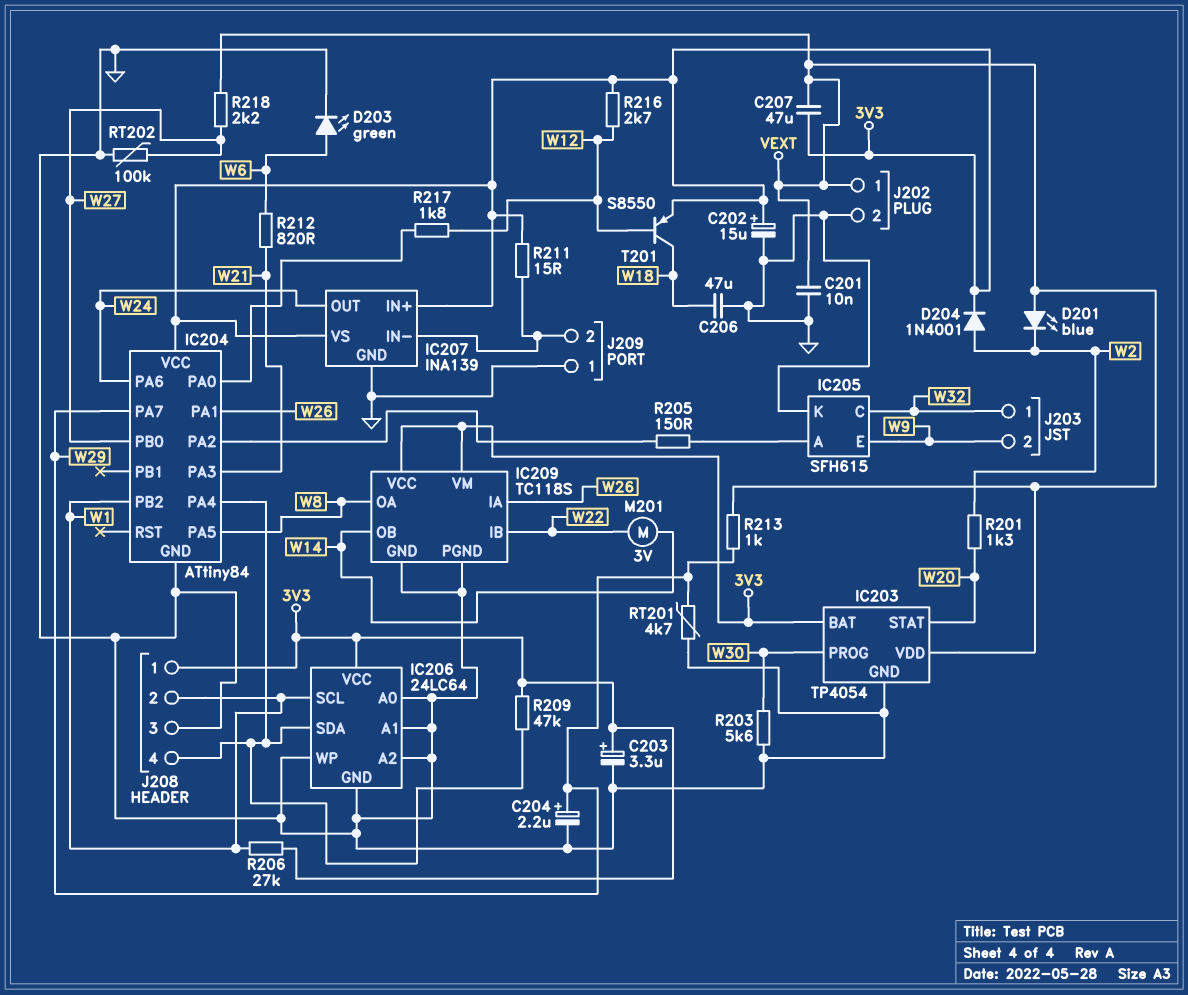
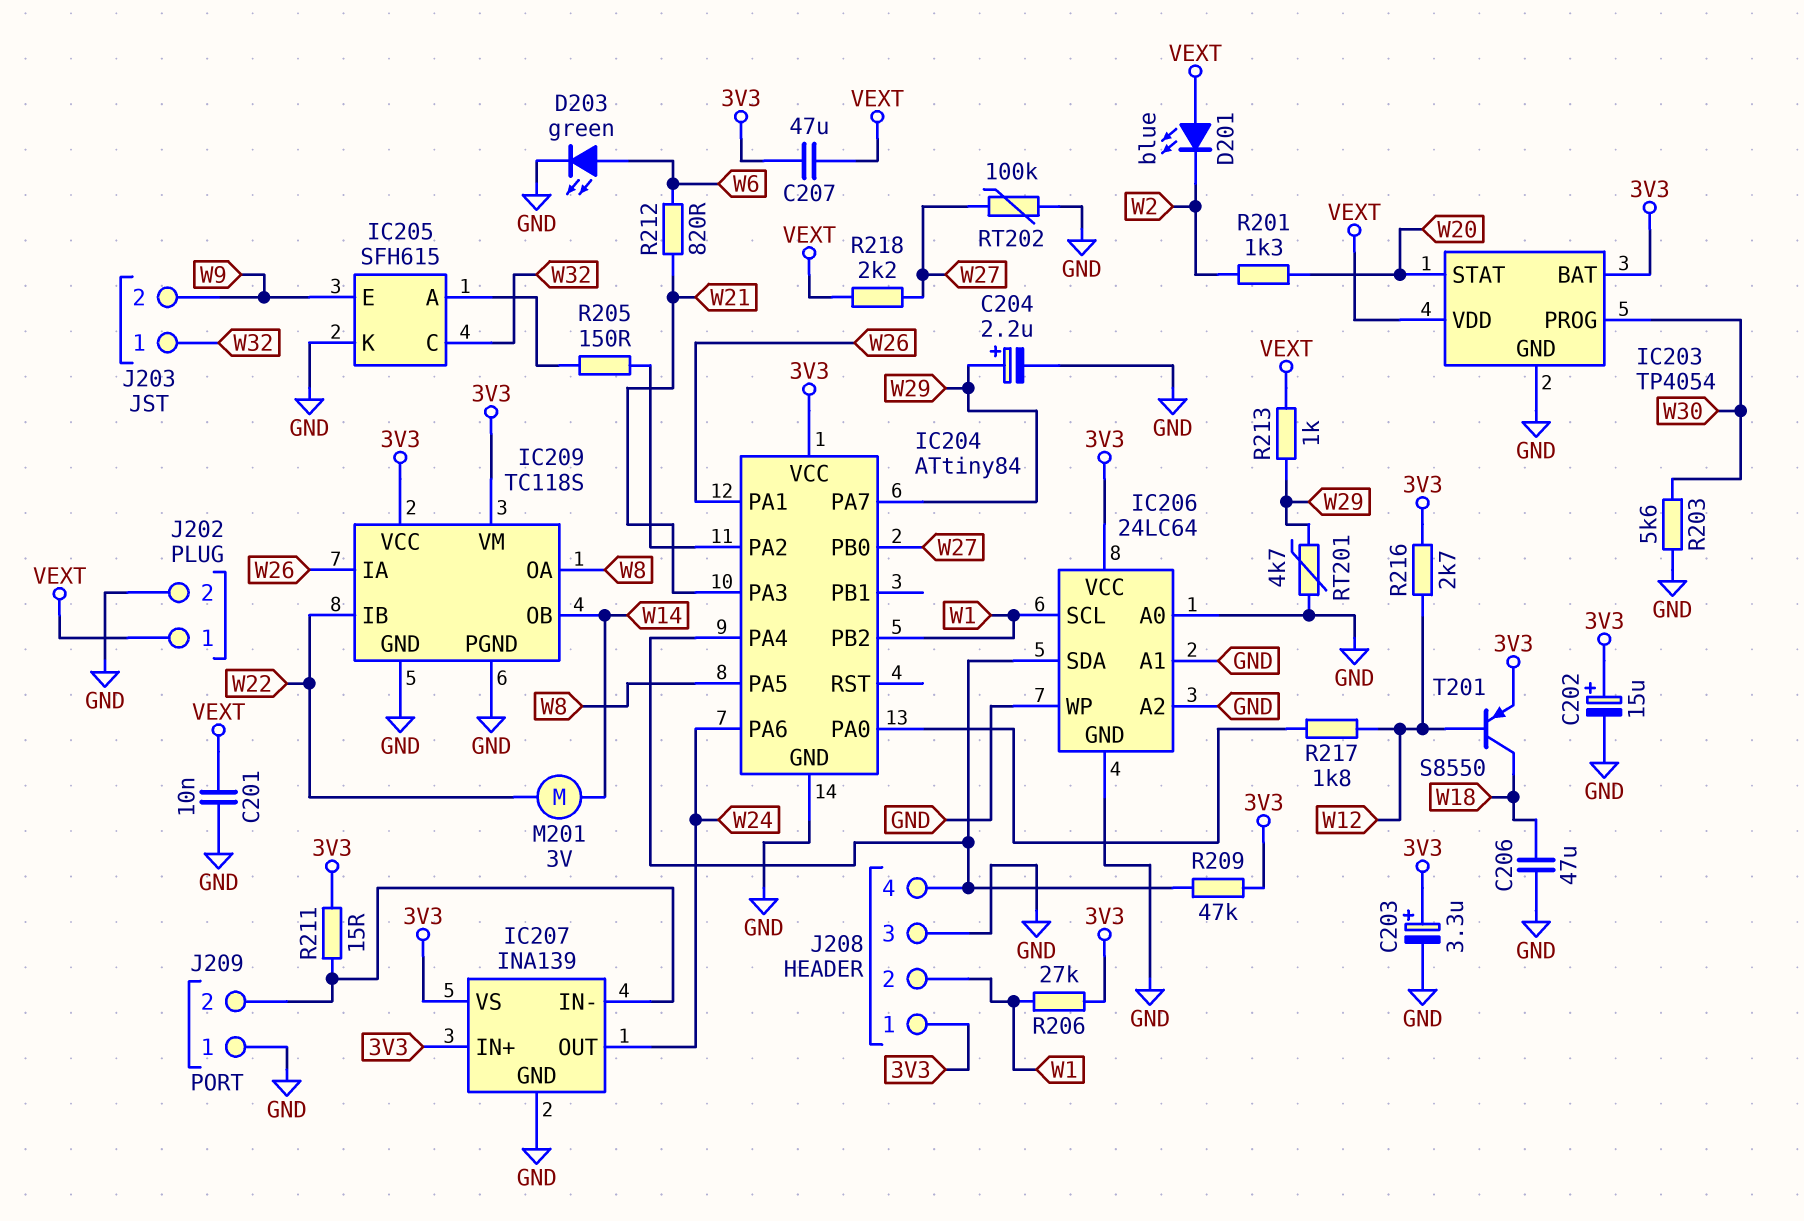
D204: diode 1N4001 (A W2, K 3V3) -> none

